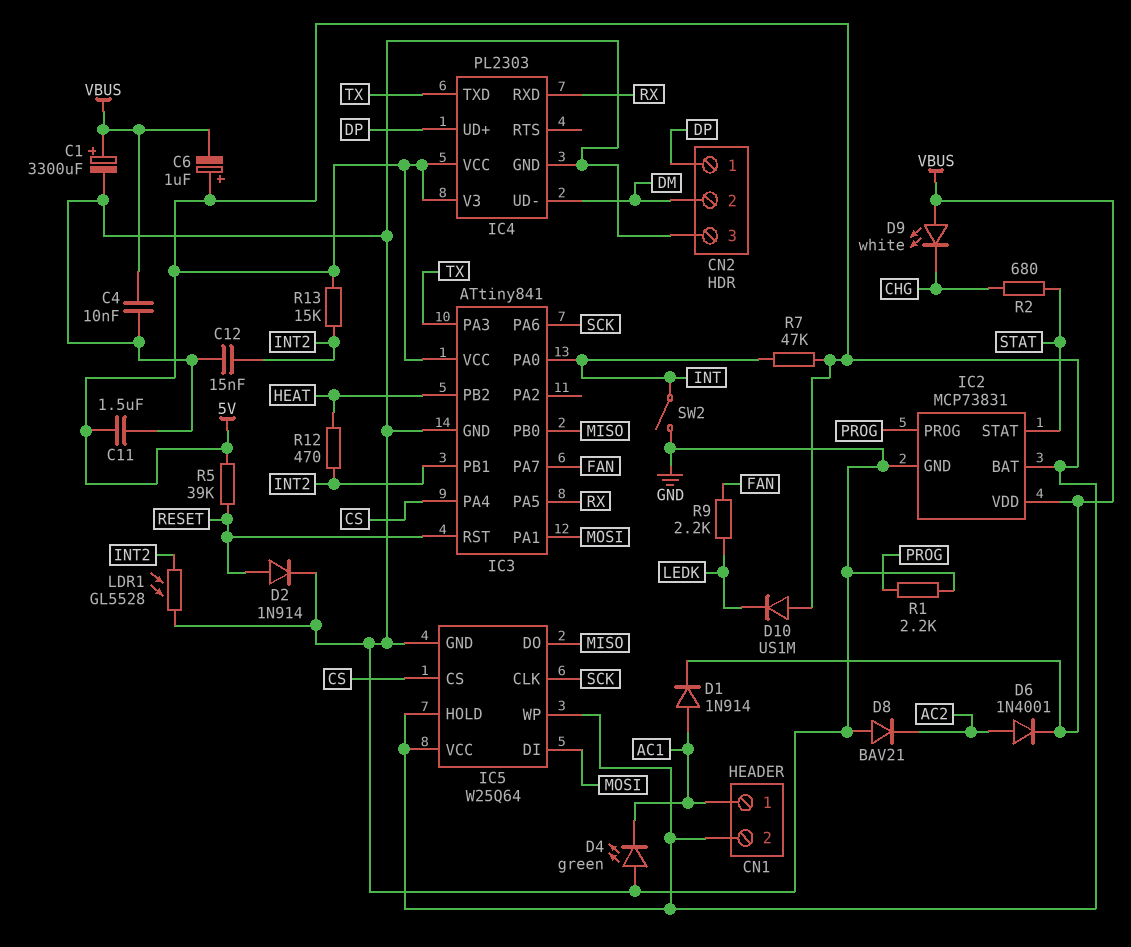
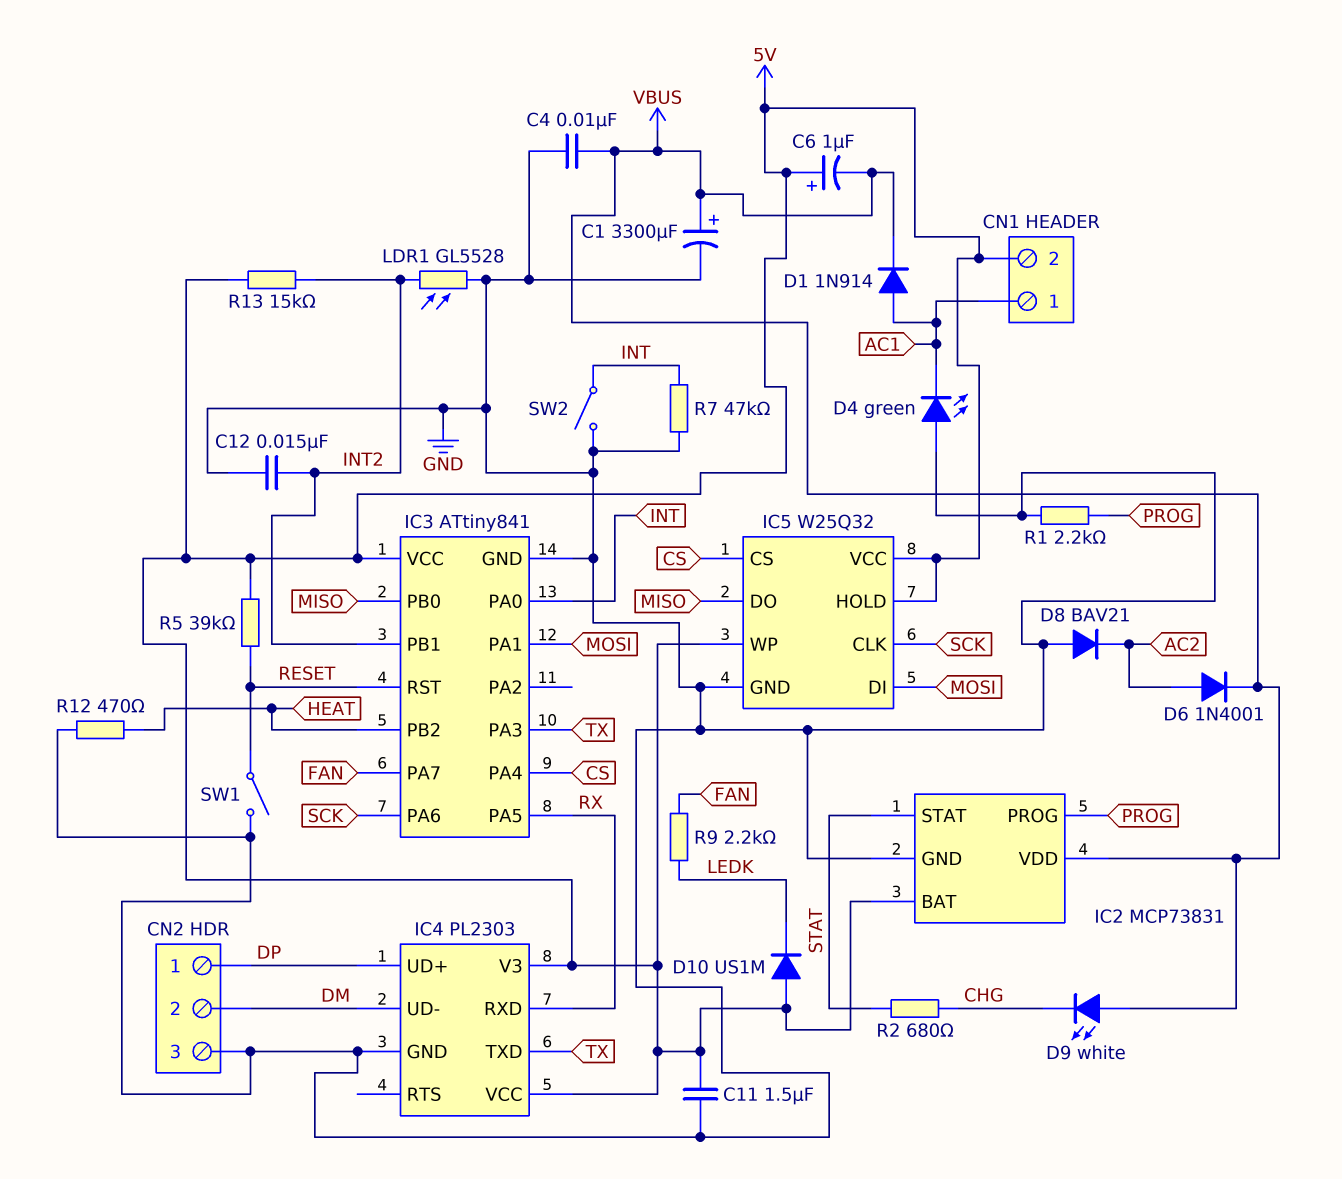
D2: diode 1N914 (A RESET, K GND) -> none
IC5: W25Q64 -> W25Q32
R7: 47k (5V, INT) -> 47k (GND, INT)
R12: 470 (HEAT, INT2) -> 470 (GND, HEAT)
SW1: none -> switch (GND, RESET)

